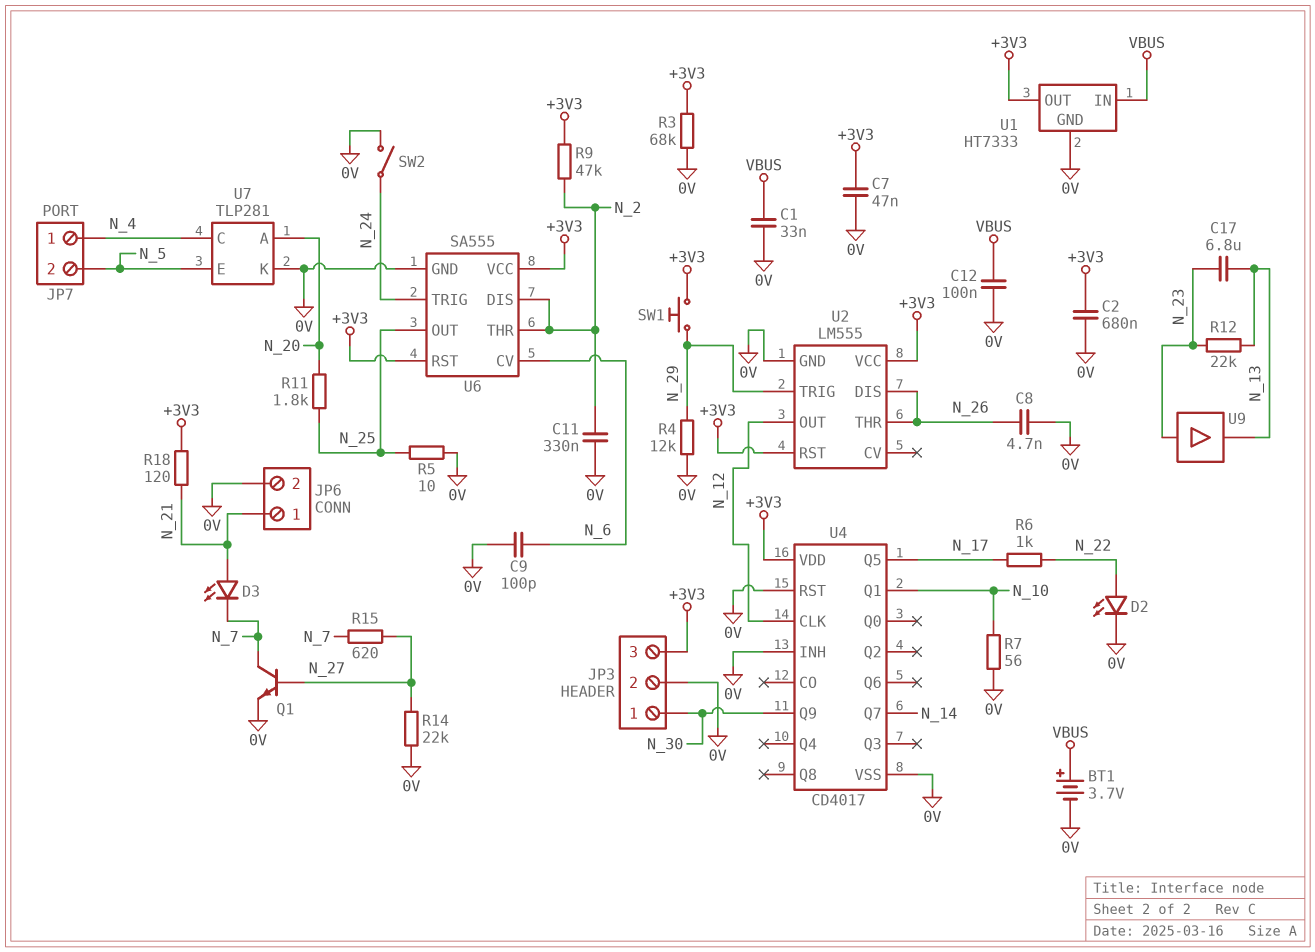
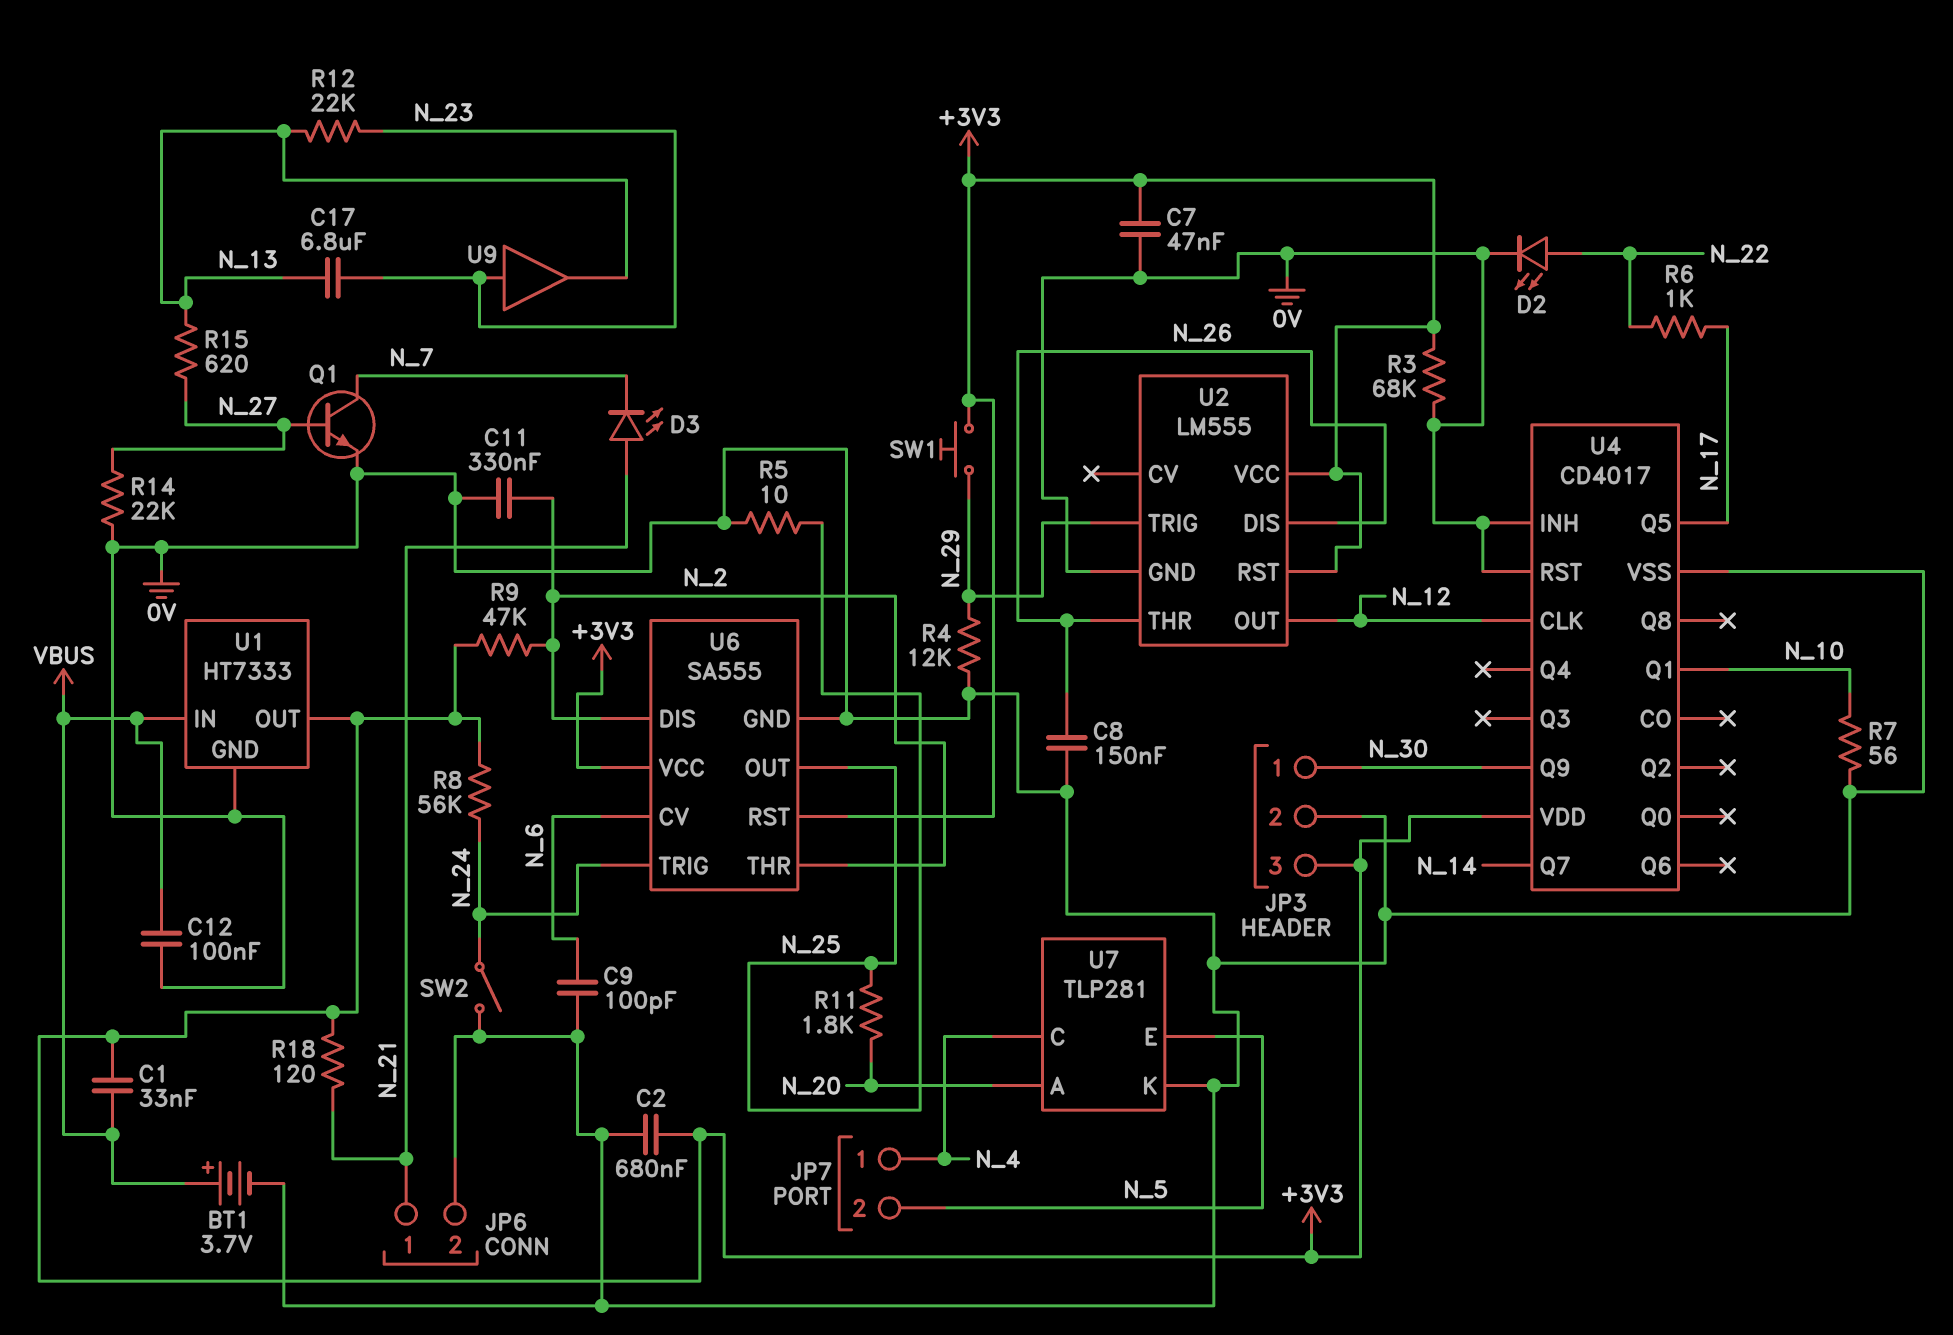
C1: 33nF (0V, VBUS) -> 33nF (+3V3, VBUS)
C8: 4.7nF (0V, N_26) -> 150nF (0V, N_26)
R8: none -> 56k (+3V3, N_24)
R15: 620 (N_7, N_27) -> 620 (N_13, N_27)

